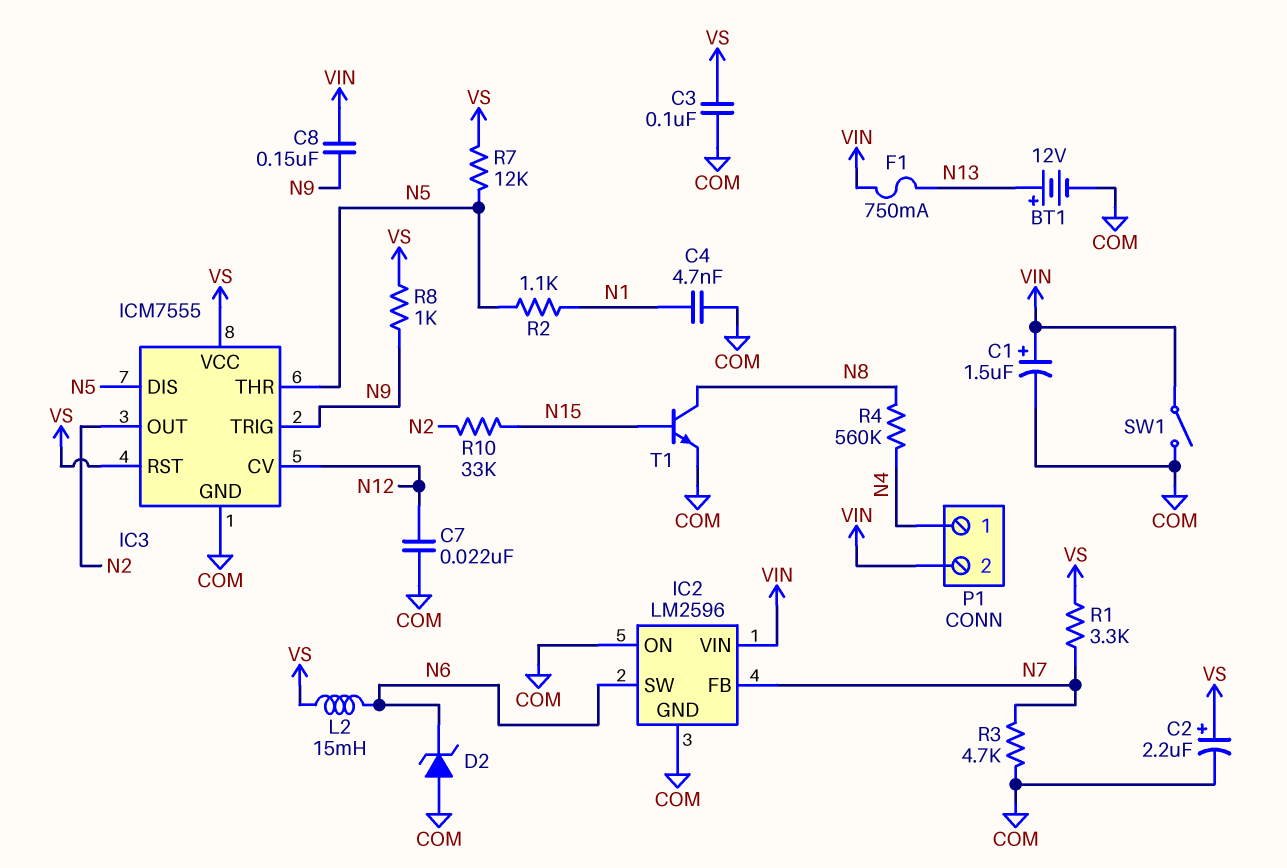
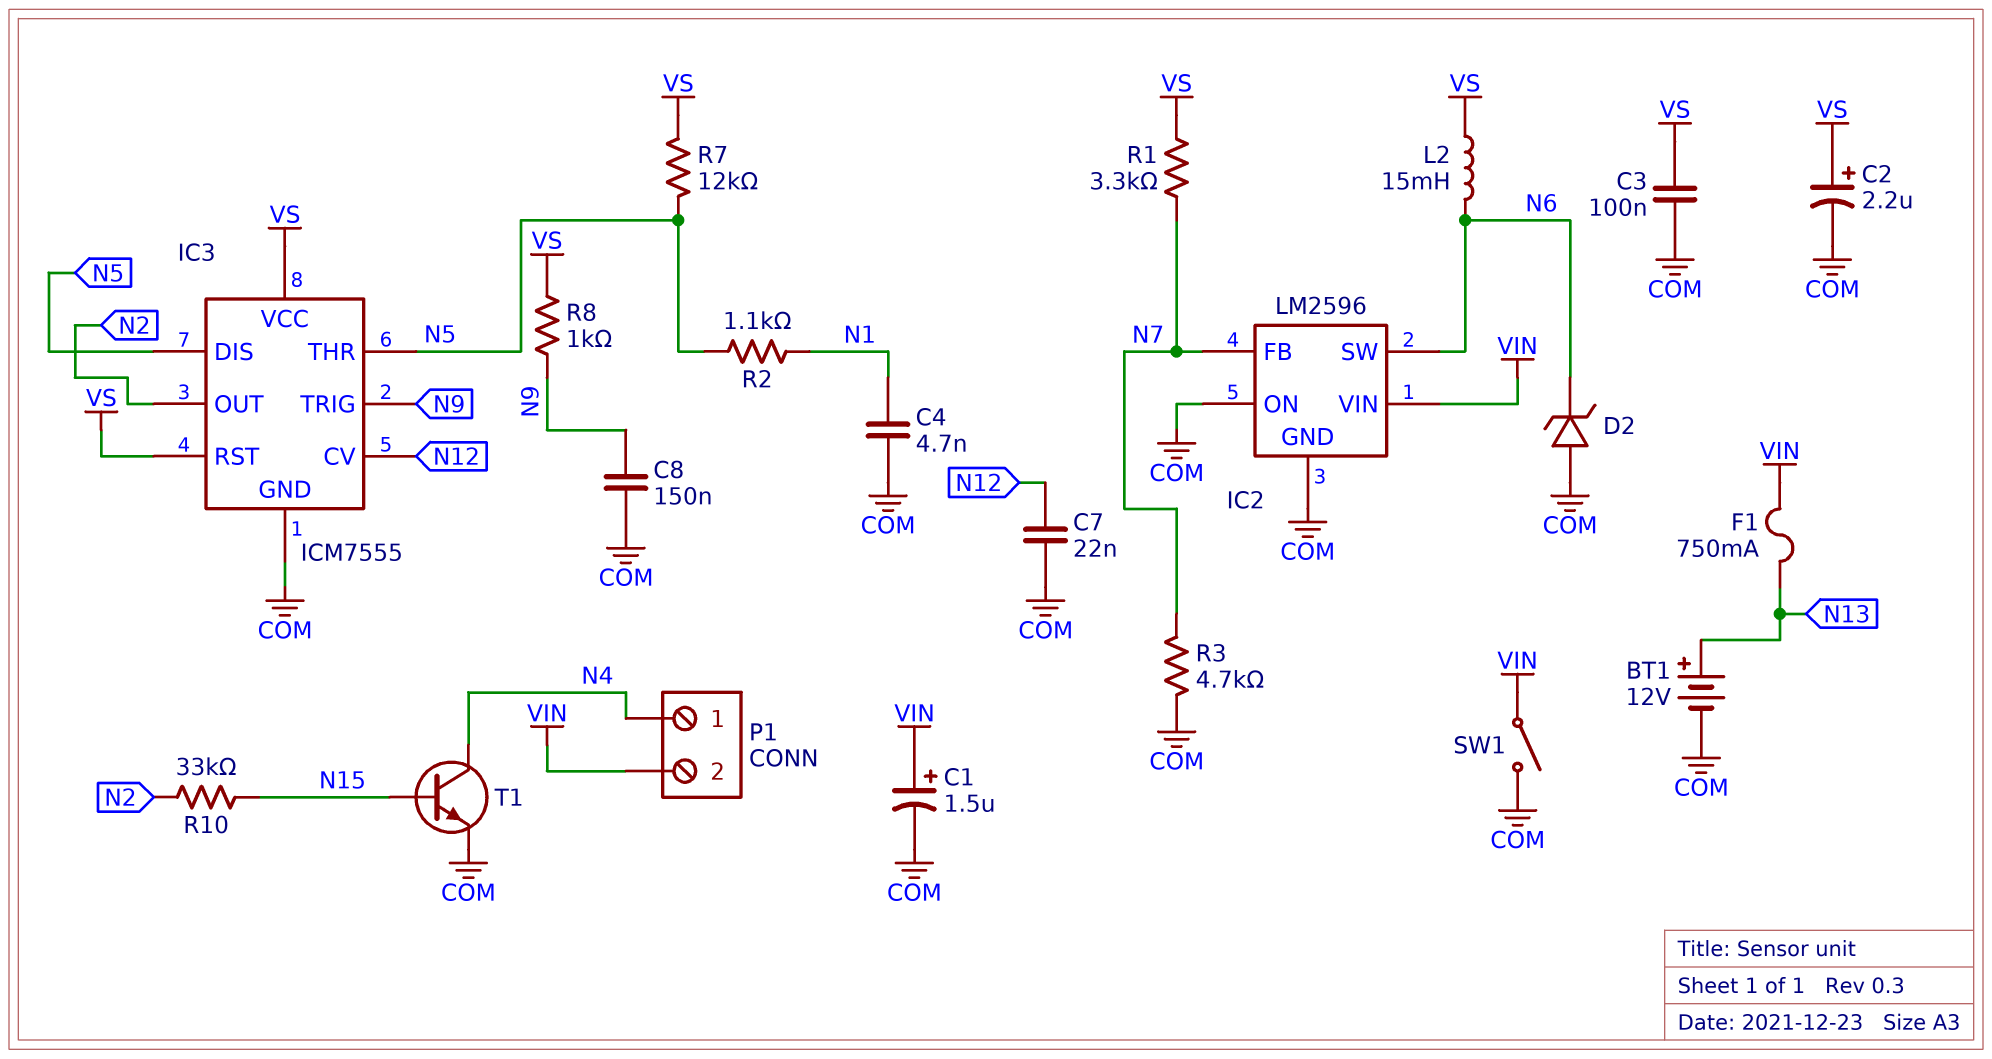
C8: 150nF (N9, VIN) -> 150nF (COM, N9)
R4: 560k (N4, N8) -> none
T1: NPN (B N15, C N8, E COM) -> NPN (B N15, C N4, E COM)

